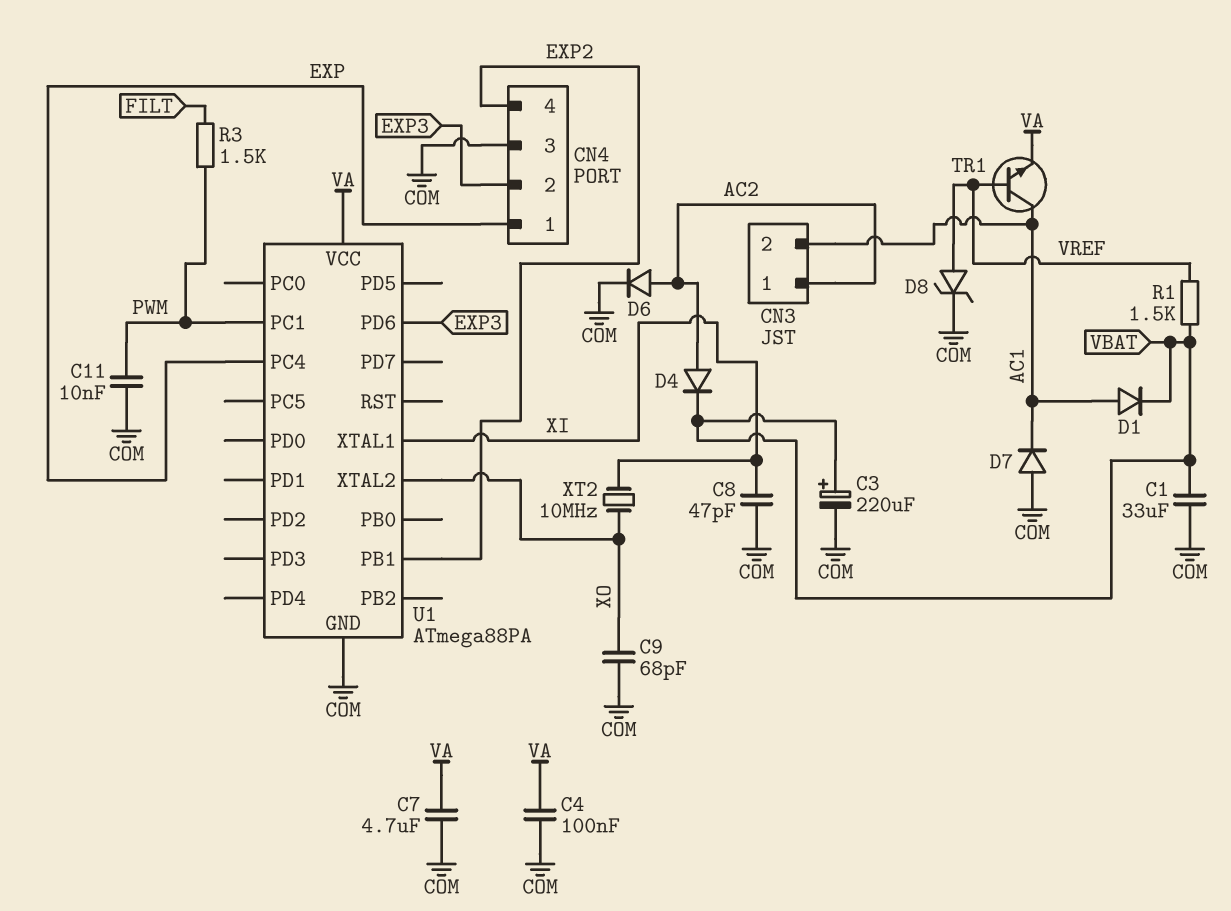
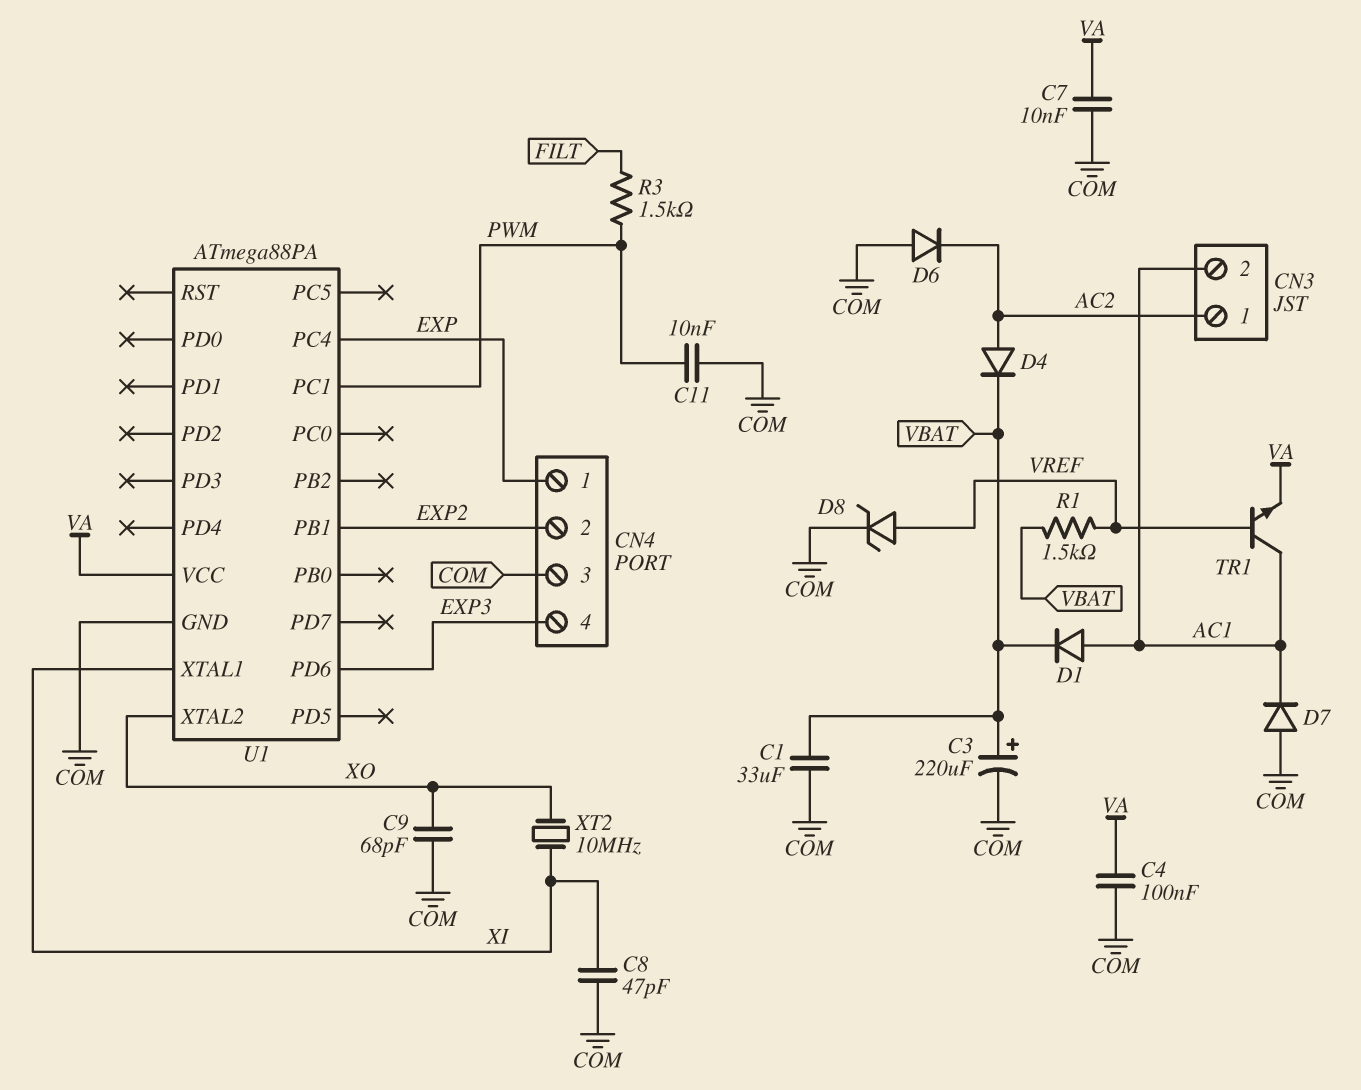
C7: 4.7uF (COM, VA) -> 10nF (COM, VA)
CN4 pin 2: EXP3 -> EXP2
CN4 pin 4: EXP2 -> EXP3
D6: diode (A AC2, K COM) -> diode (A COM, K AC2)

